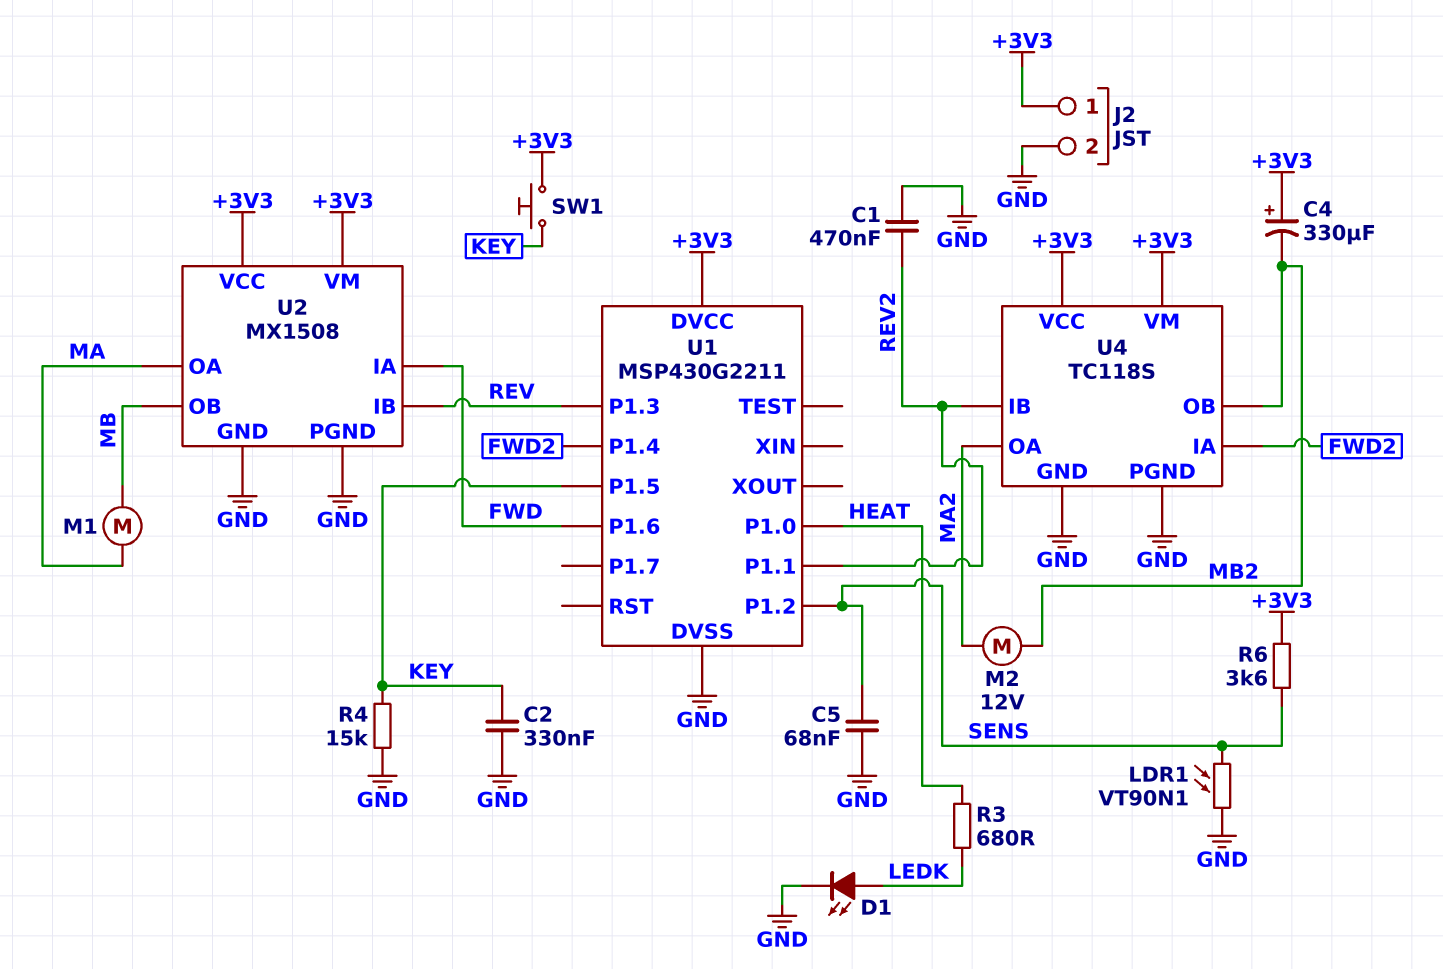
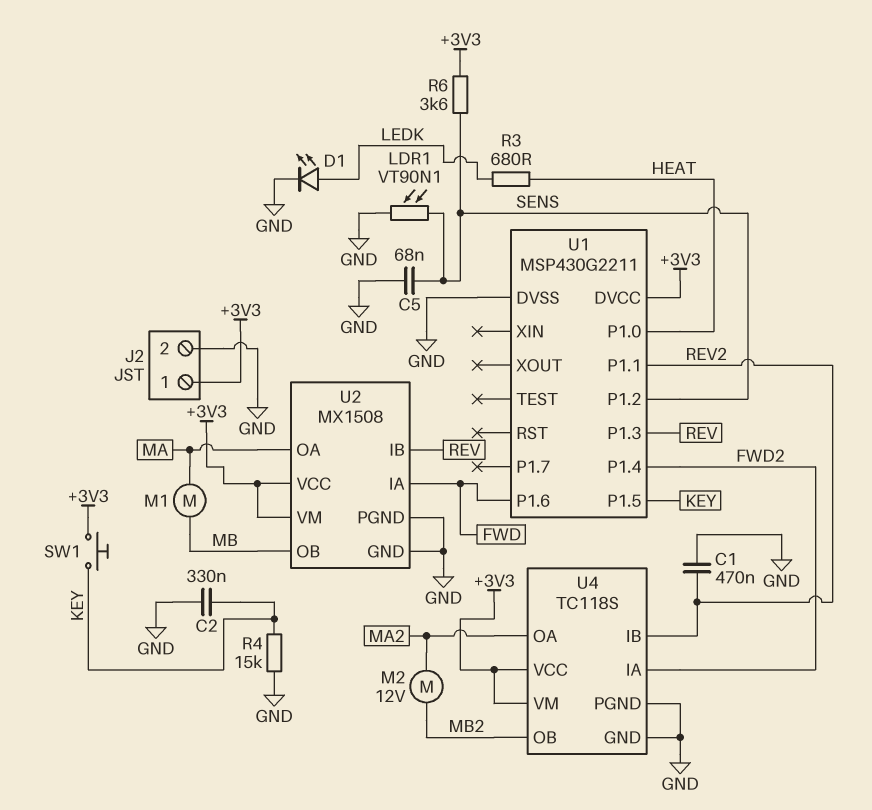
C4: 330uF (plus +3V3, minus MB2) -> none

